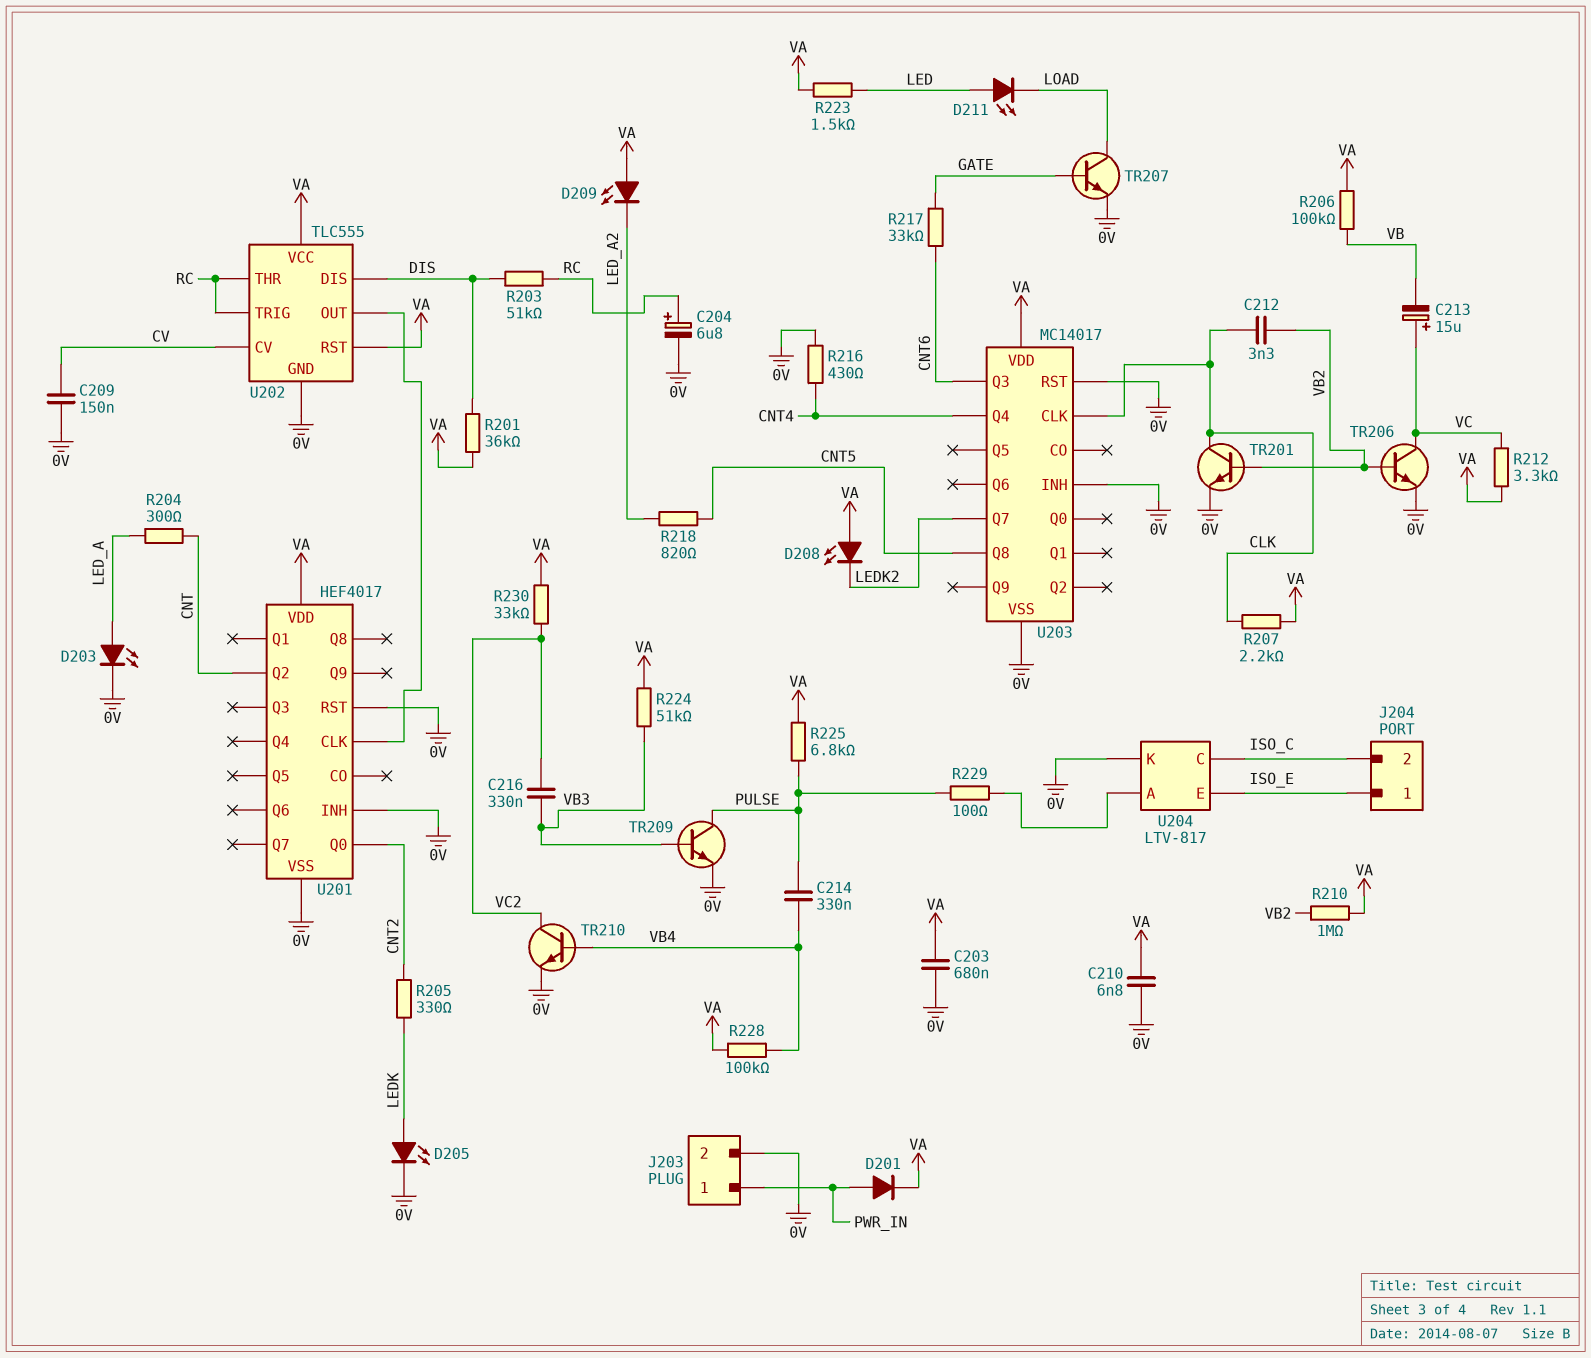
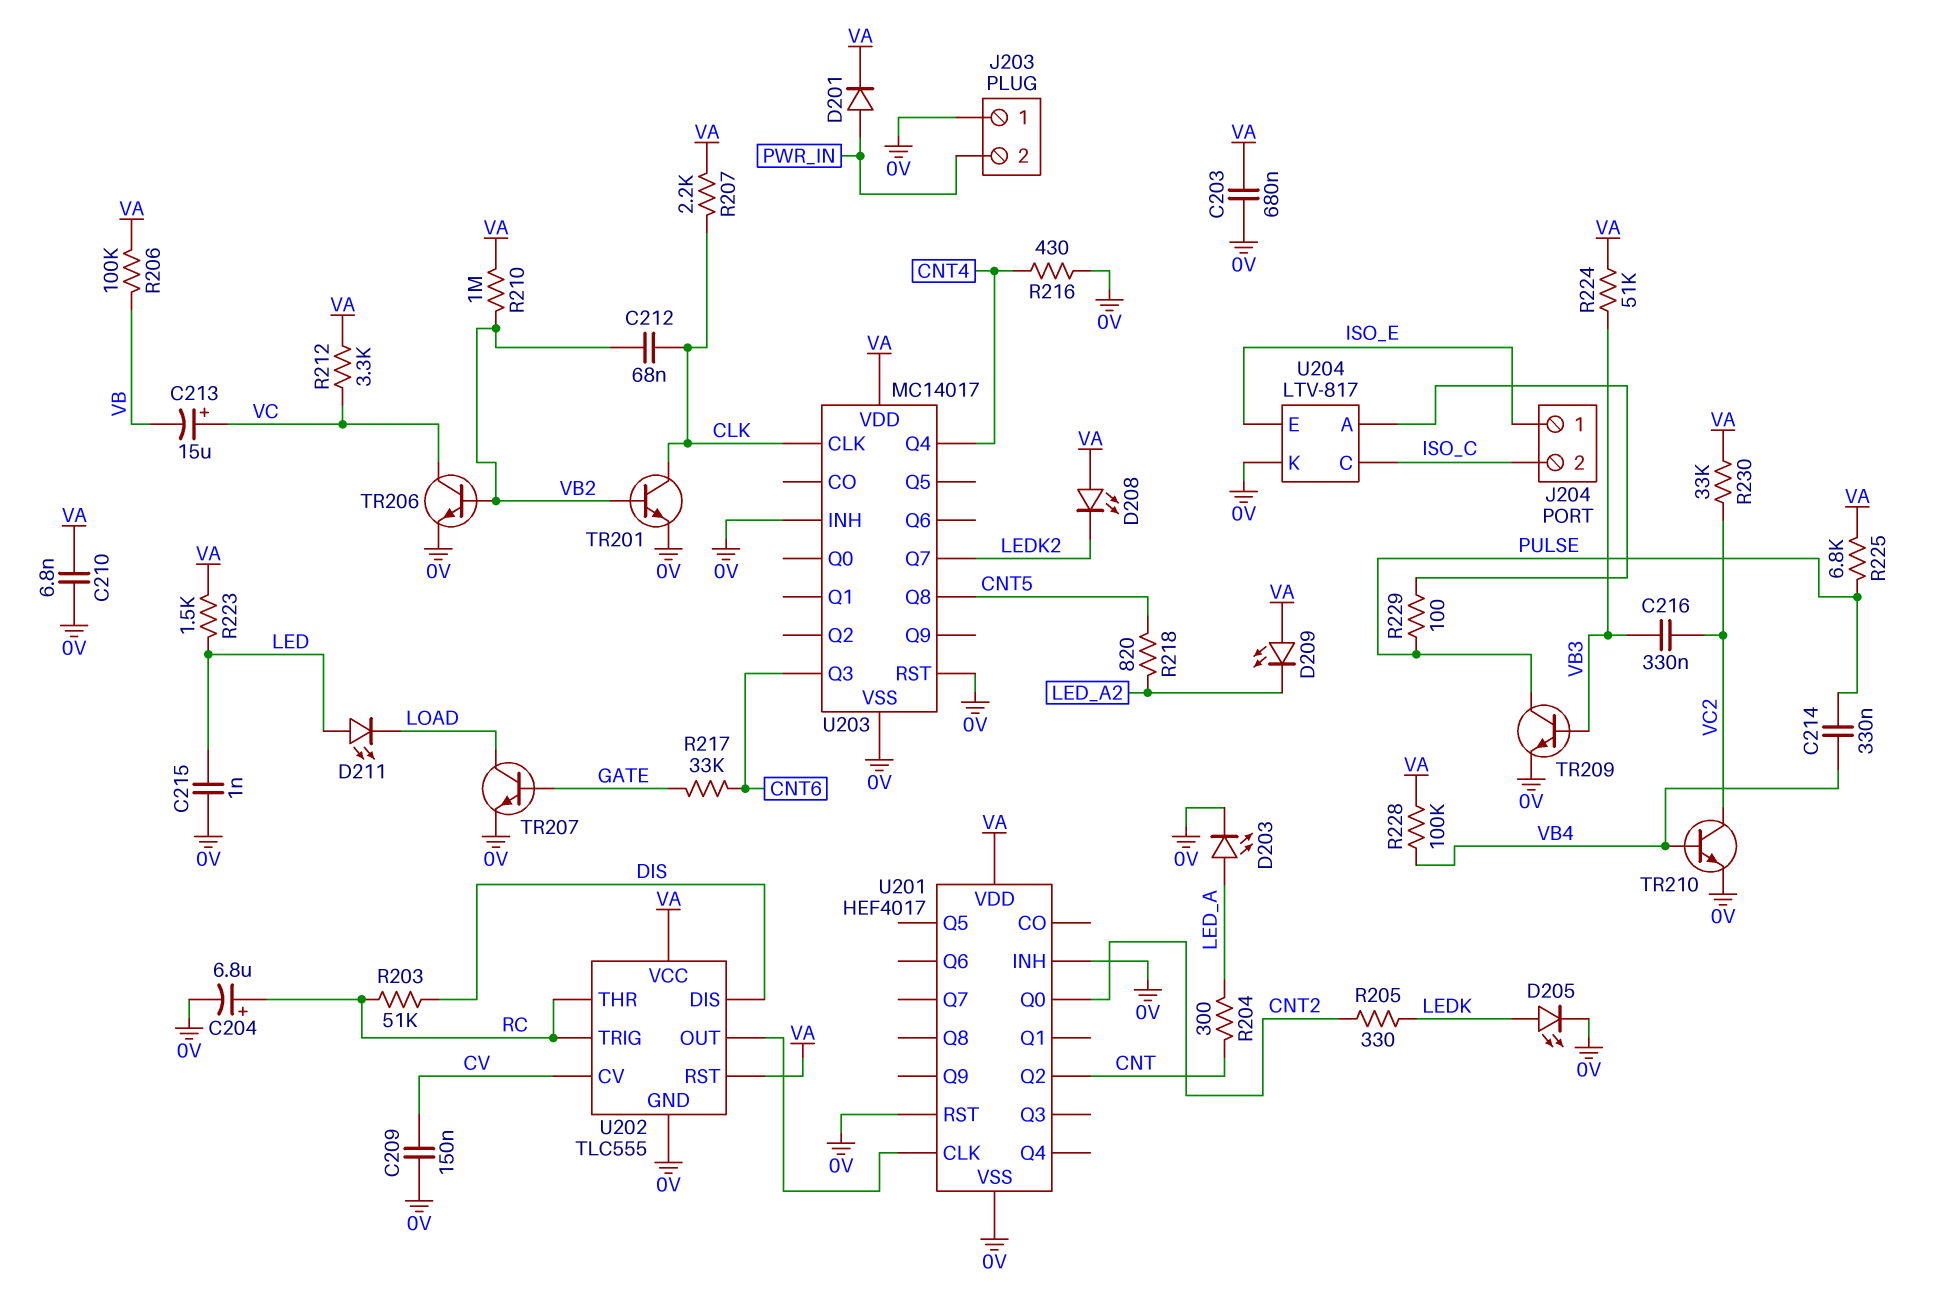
C212: 3.3nF (CLK, VB2) -> 68nF (CLK, VB2)
C215: none -> 1nF (0V, LED)
J203 pin 1: PWR_IN -> 0V
J203 pin 2: 0V -> PWR_IN
R201: 36k (DIS, VA) -> none

